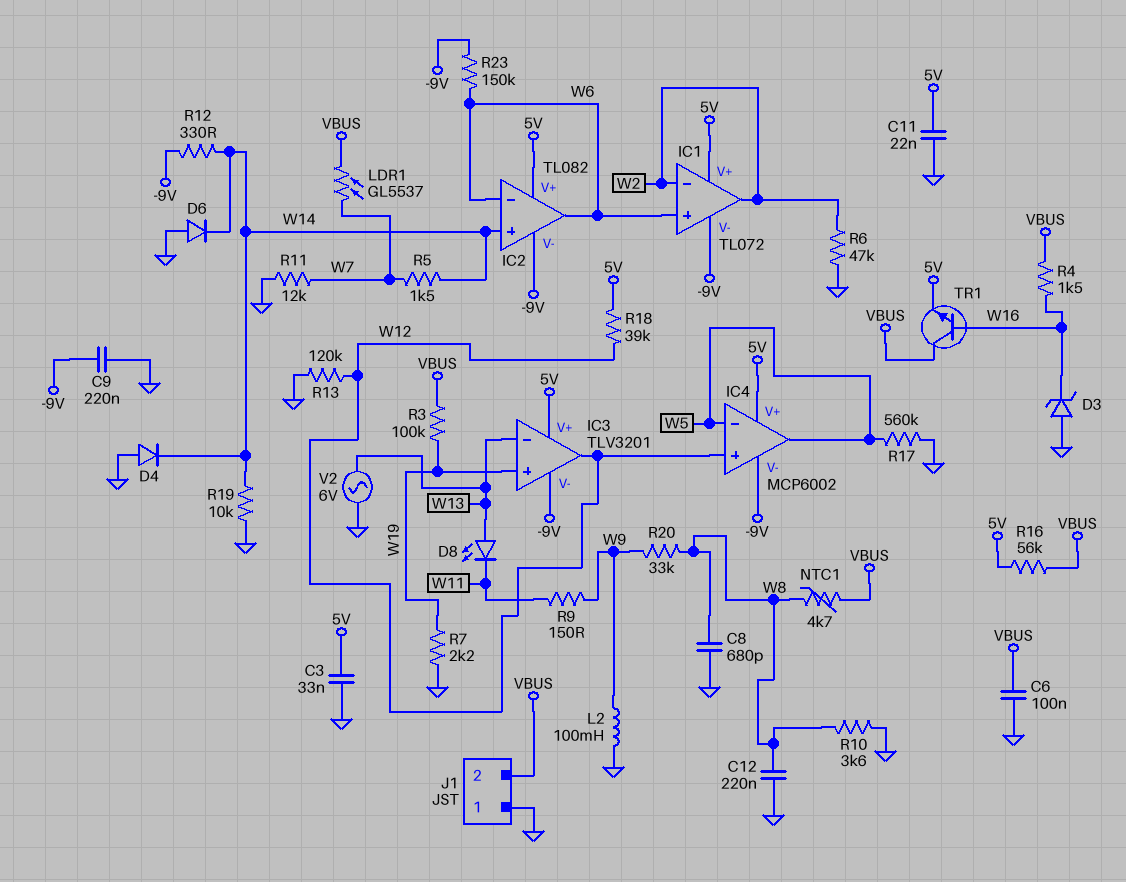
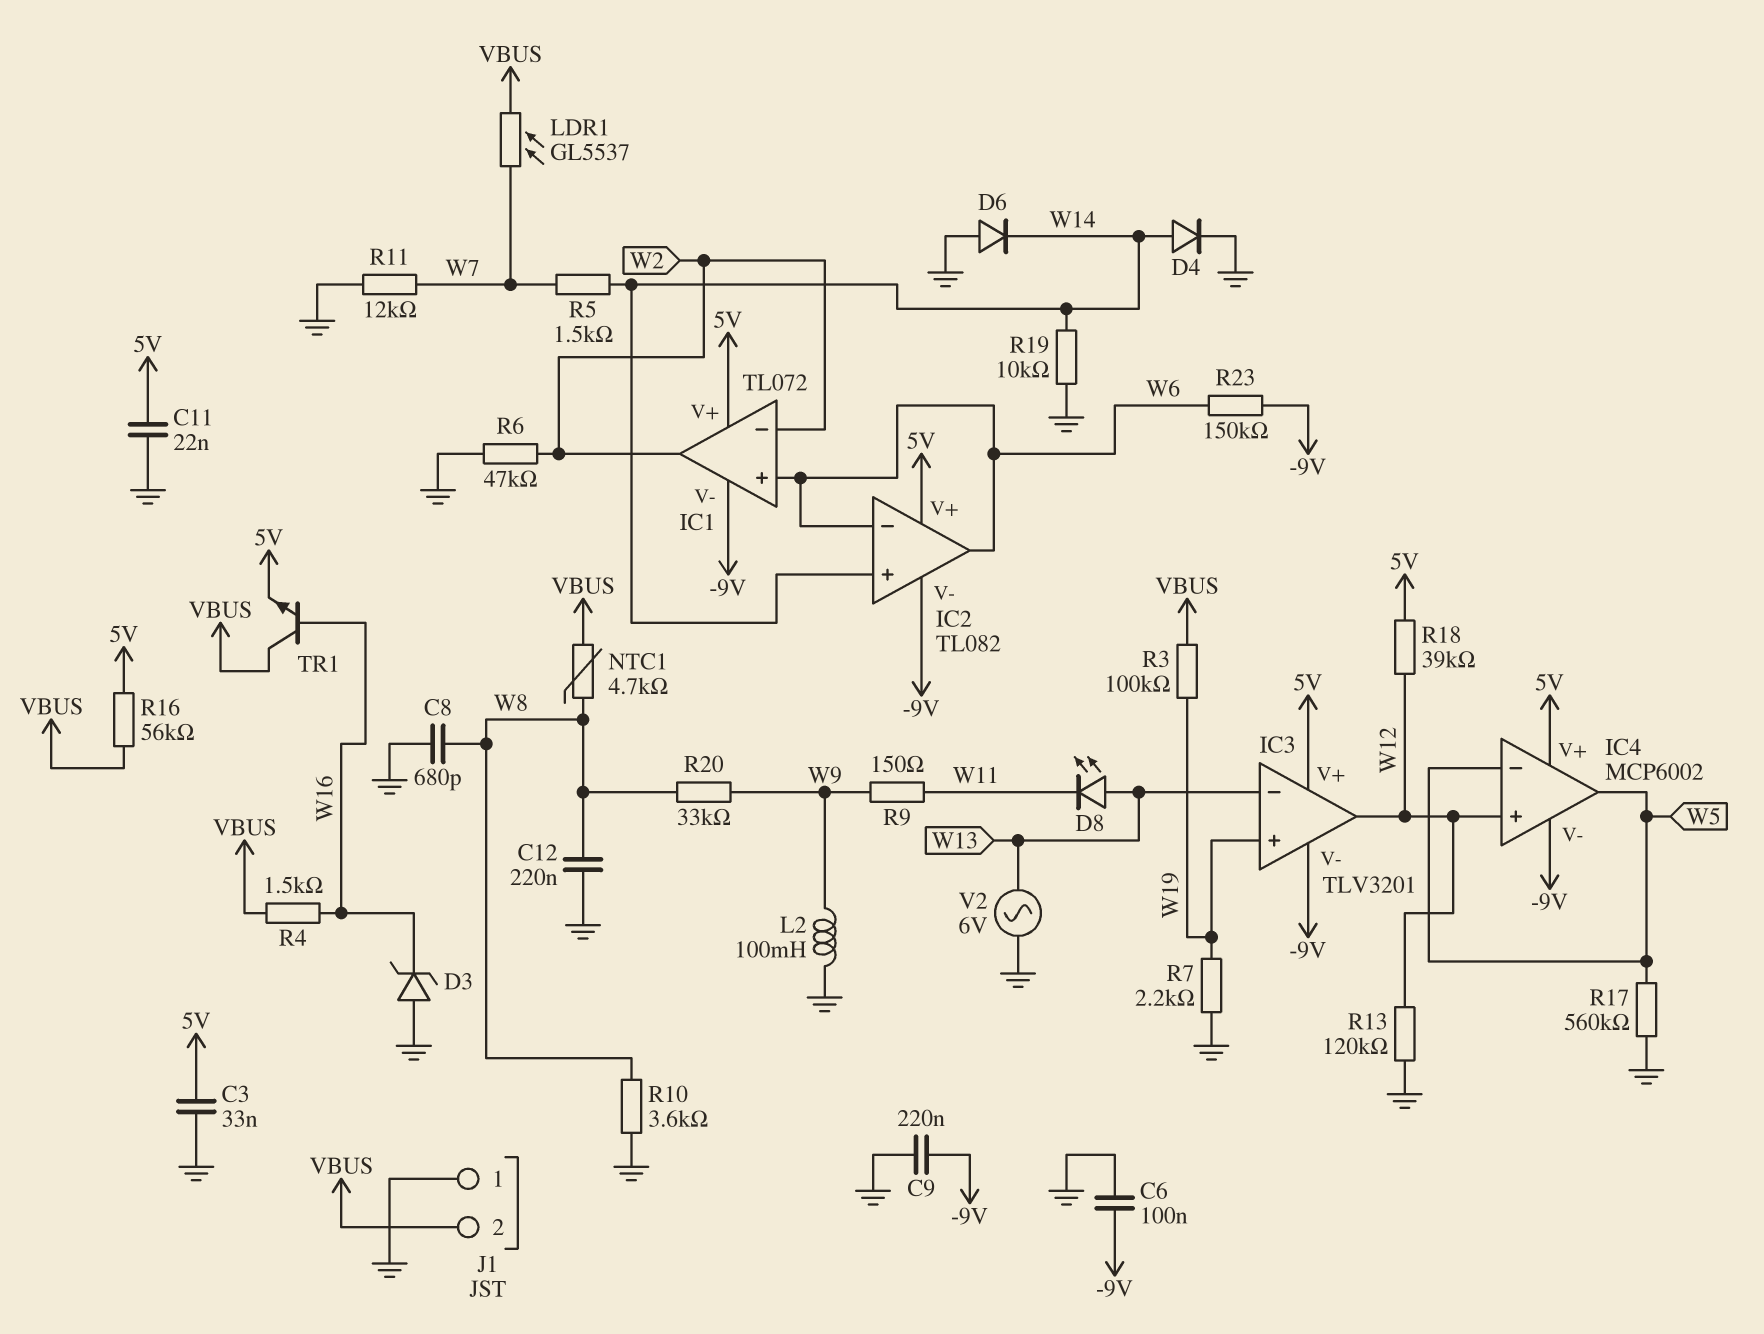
C6: 100nF (GND, VBUS) -> 100nF (-9V, GND)
D4: diode (A GND, K W14) -> diode (A W14, K GND)
R12: 330 (-9V, W14) -> none

